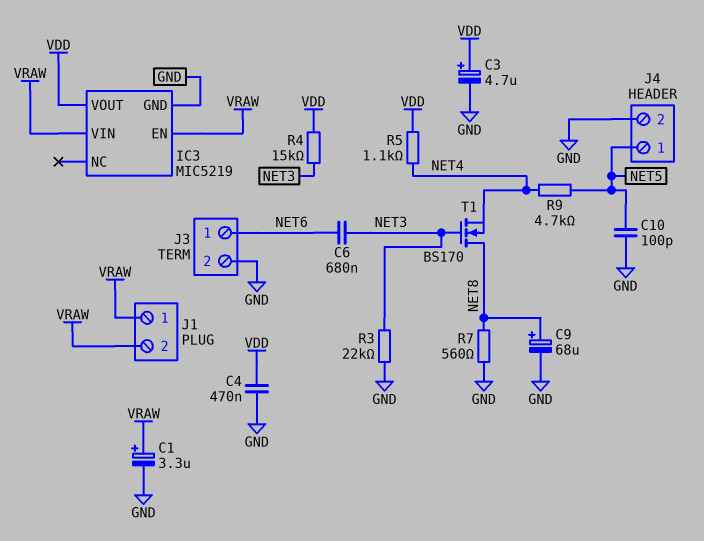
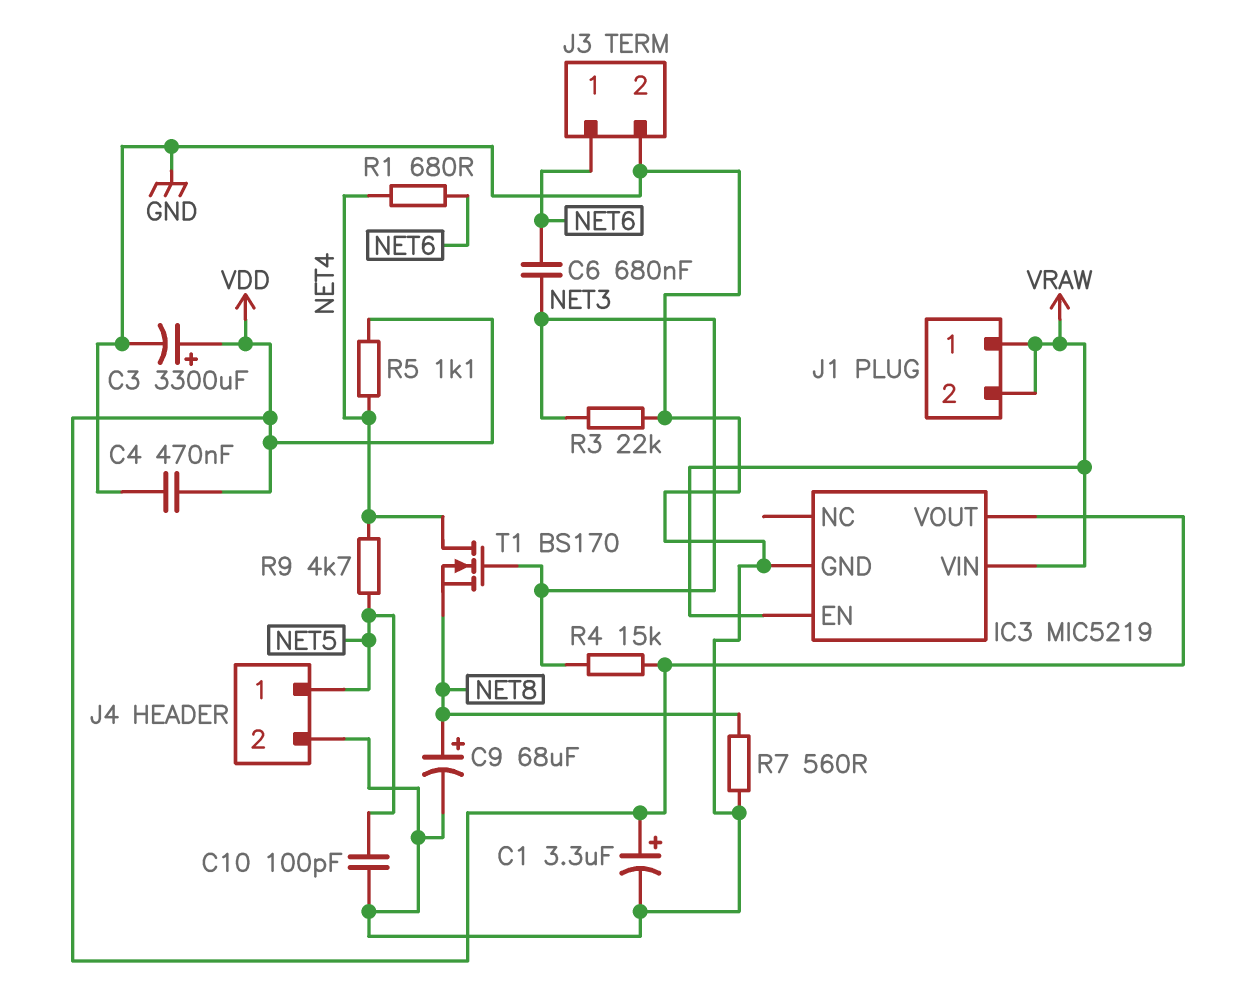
C1: 3.3uF (plus VRAW, minus GND) -> 3.3uF (plus VDD, minus GND)
C3: 4.7uF (plus VDD, minus GND) -> 3300uF (plus VDD, minus GND)
R1: none -> 680 (NET4, NET6)
T1: NMOS BS170 (G NET3, D NET8, S NET4) -> NMOS BS170 (G NET3, D NET4, S NET8)

